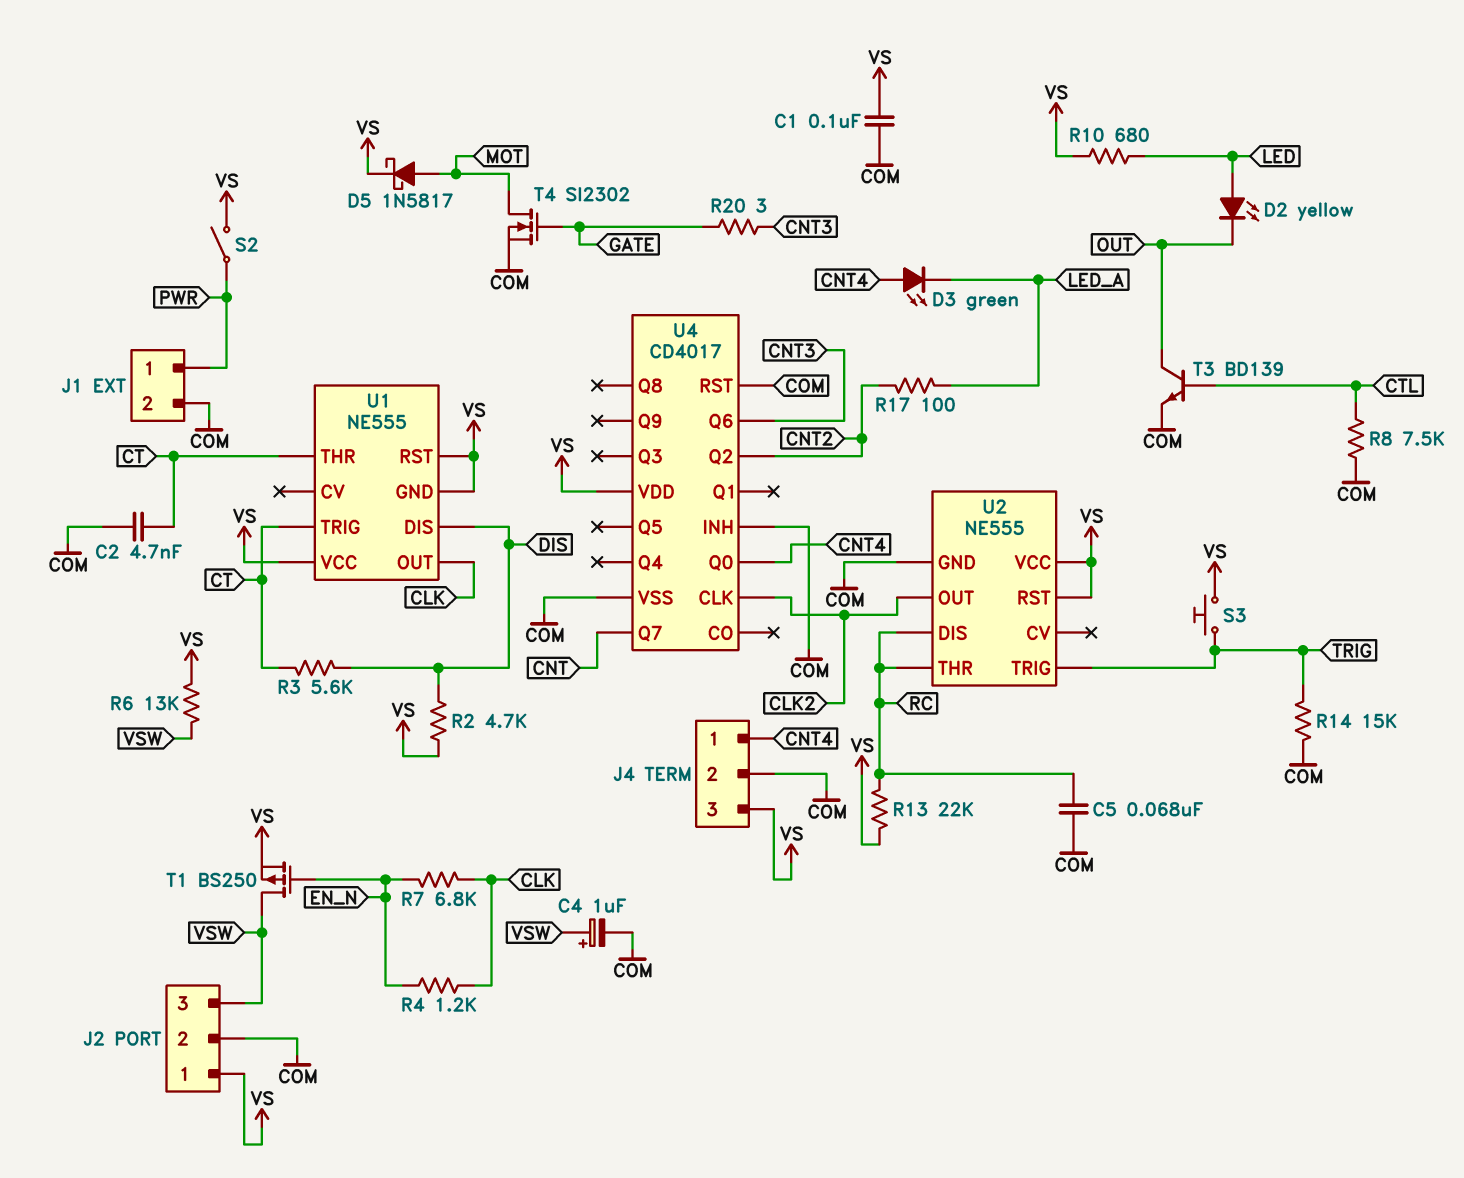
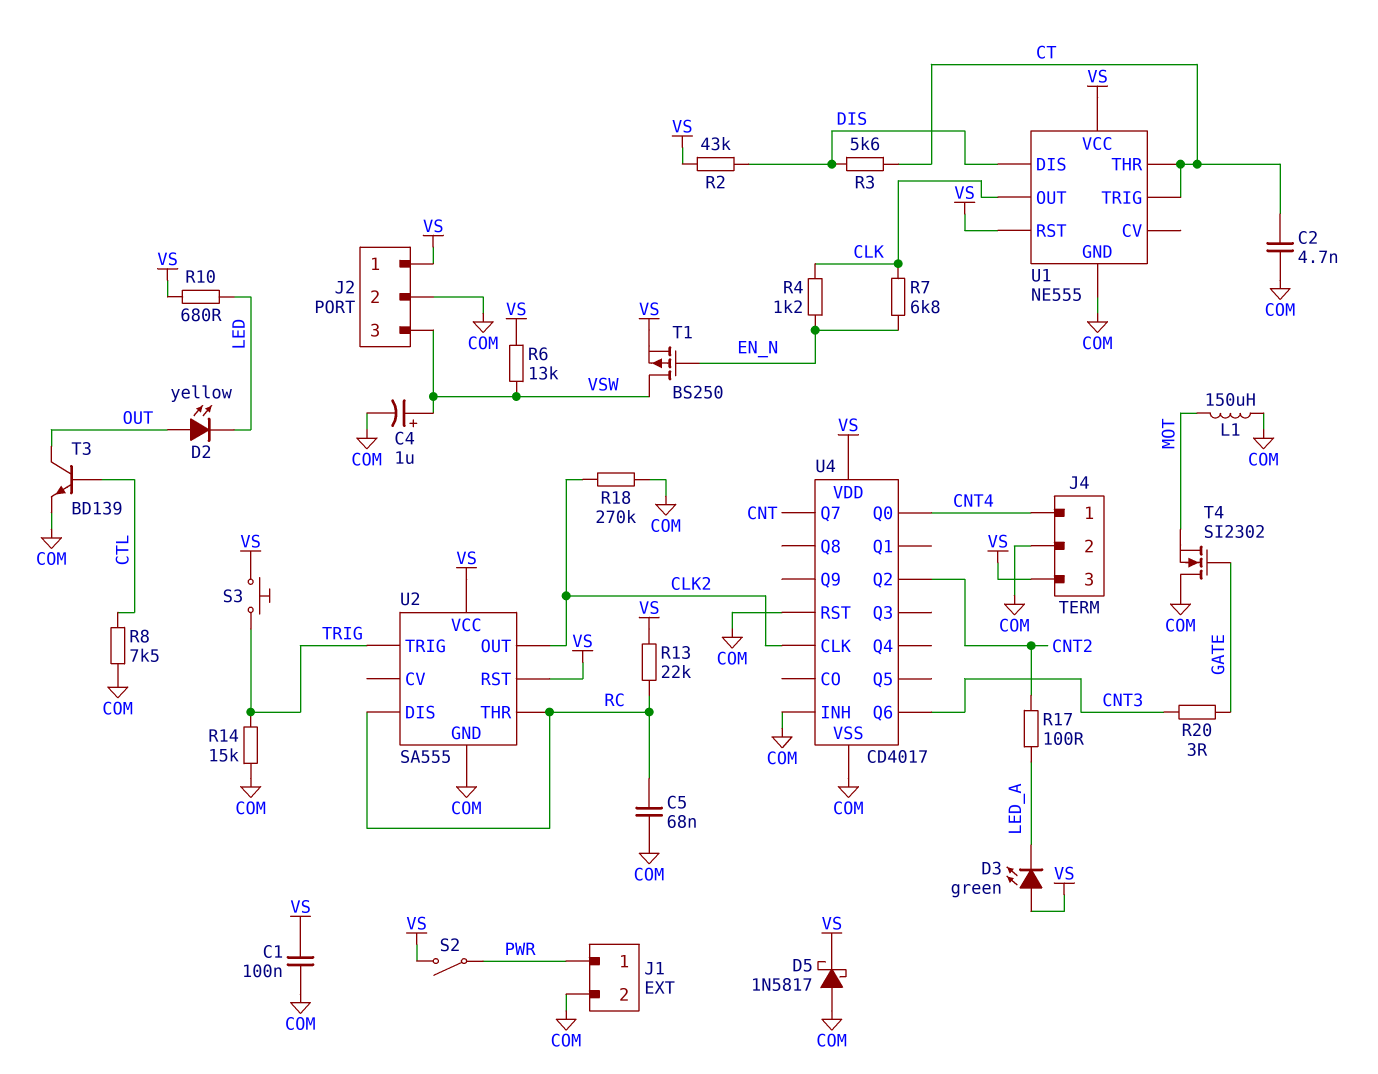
D2: LED yellow (A LED, K OUT) -> LED yellow (A OUT, K LED)
D3: LED green (A CNT4, K LED_A) -> LED green (A VS, K LED_A)
D5: schottky 1N5817 (A MOT, K VS) -> schottky 1N5817 (A COM, K VS)
L1: none -> 150uH (COM, MOT)
R2: 4.7k (DIS, VS) -> 43k (DIS, VS)
R18: none -> 270k (CLK2, COM)
T4: NMOS SI2302 (G GATE, D MOT, S COM) -> NMOS SI2302 (G GATE, D COM, S MOT)
U1 pin GND: VS -> COM
U2: NE555 -> SA555

